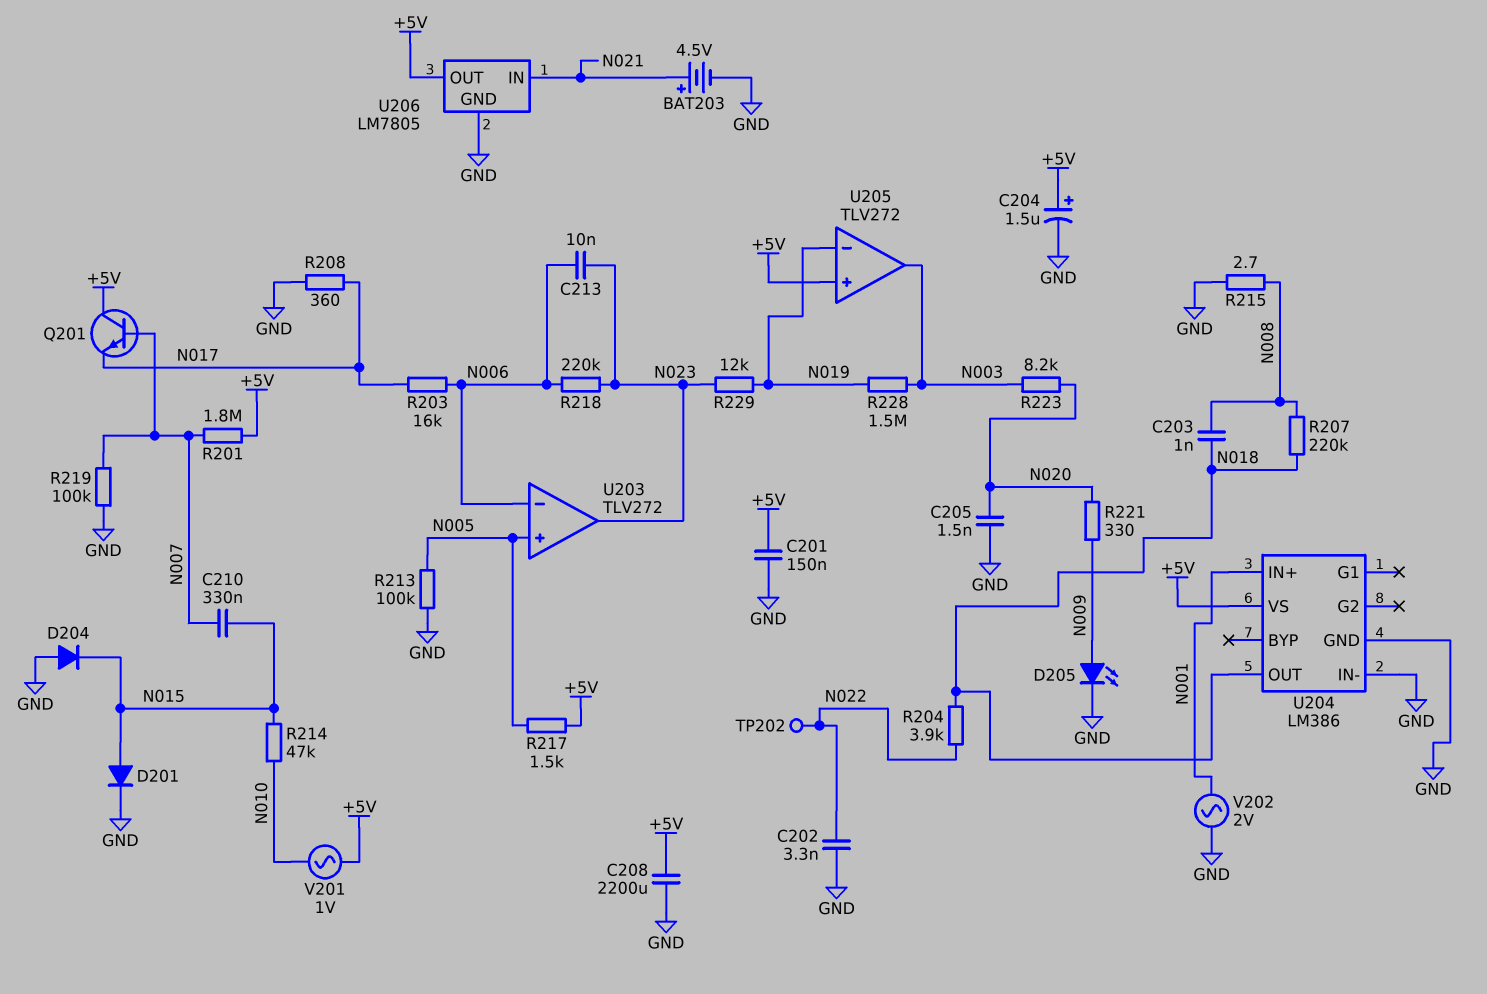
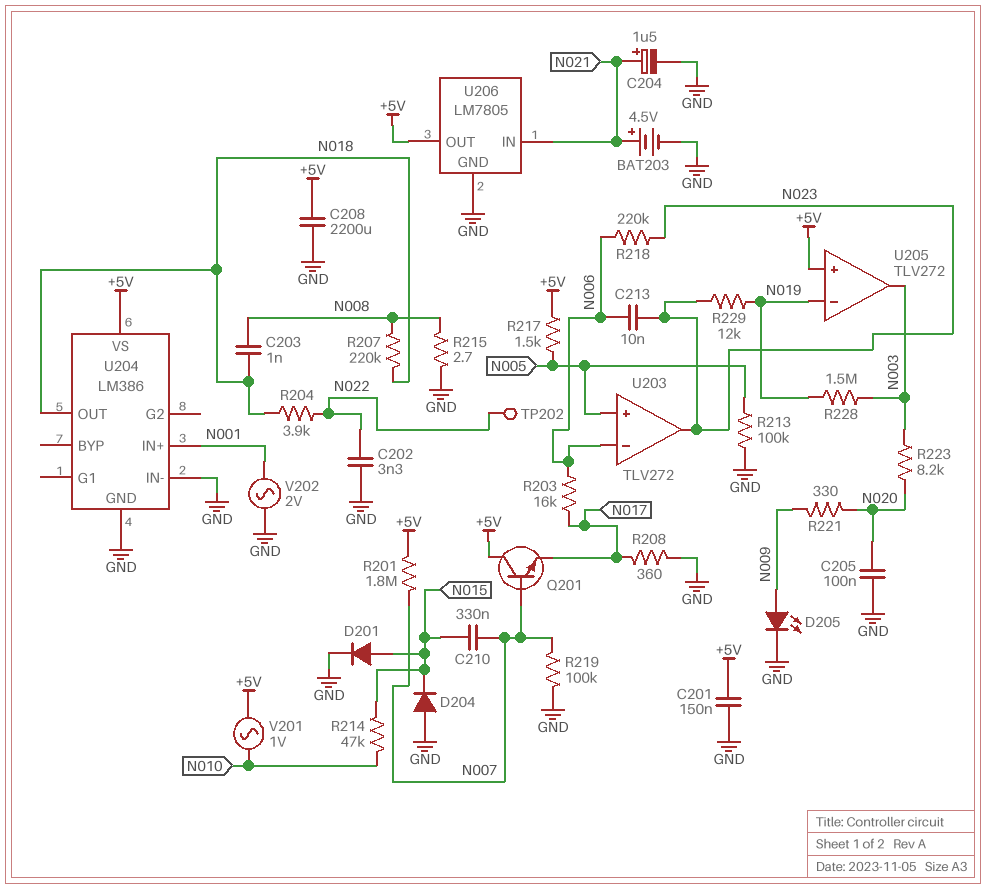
C204: 1.5uF (plus +5V, minus GND) -> 1.5uF (plus N021, minus GND)
C205: 1.5nF (GND, N020) -> 100nF (GND, N020)

